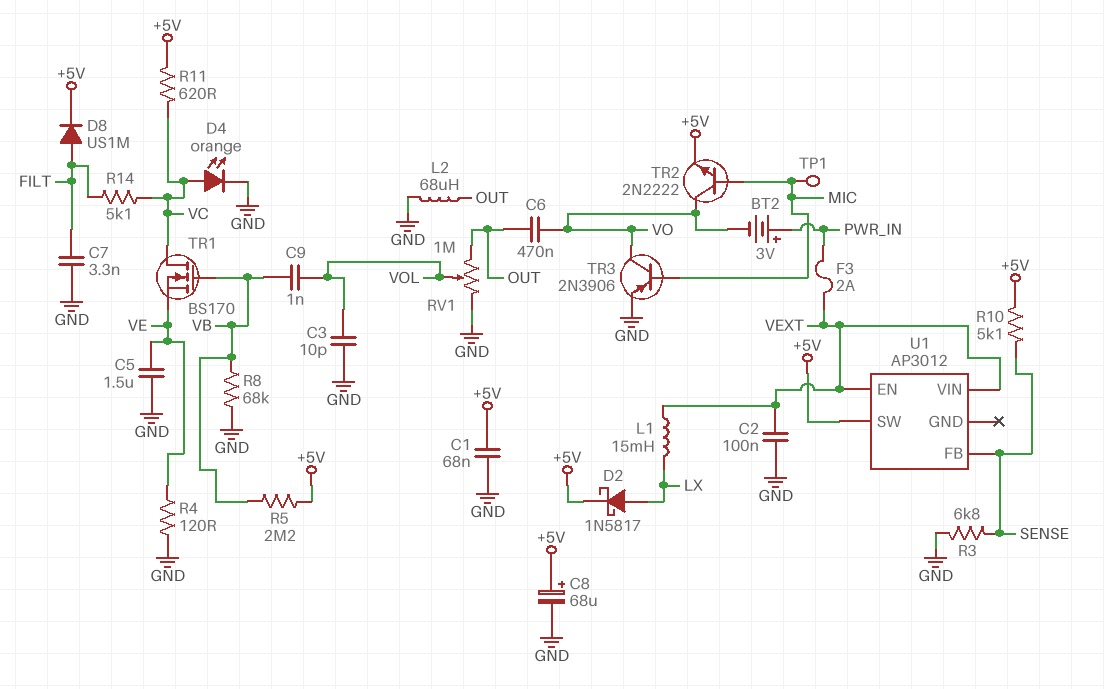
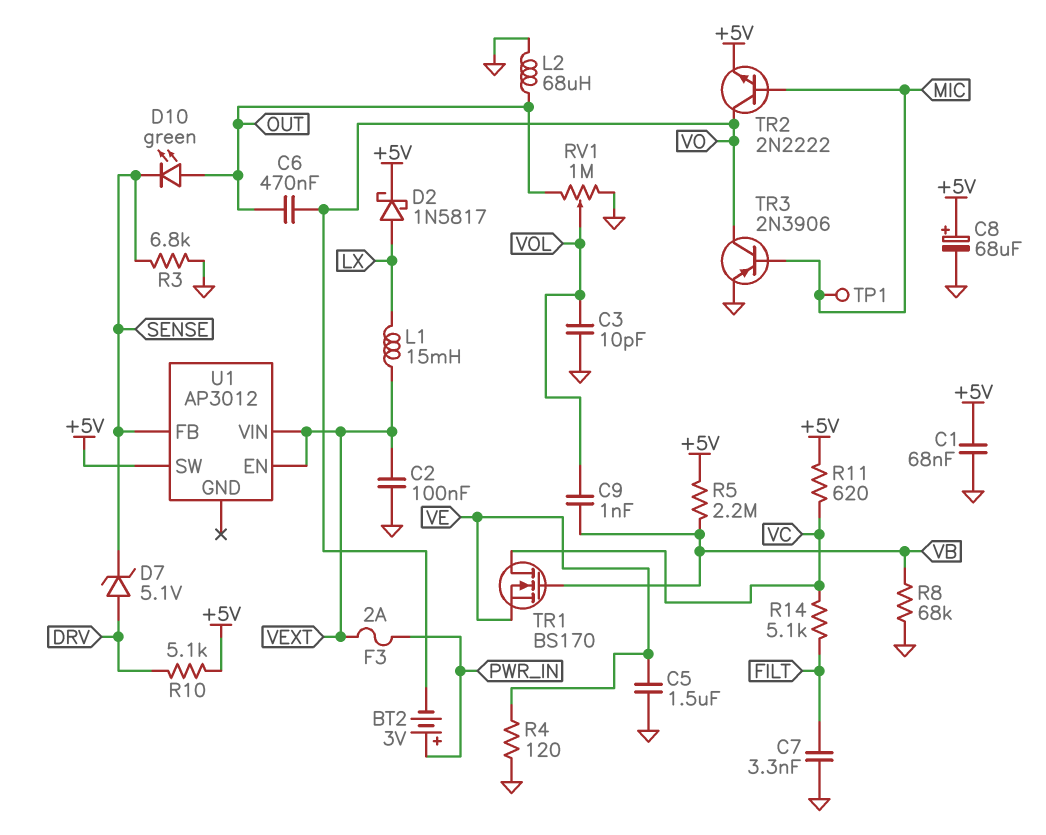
D4: LED orange (A VC, K GND) -> none
D7: none -> zener 5.1V (A DRV, K SENSE)
D8: diode US1M (A FILT, K +5V) -> none
D10: none -> LED green (A OUT, K SENSE)
R10: 5.1k (+5V, SENSE) -> 5.1k (+5V, DRV)

